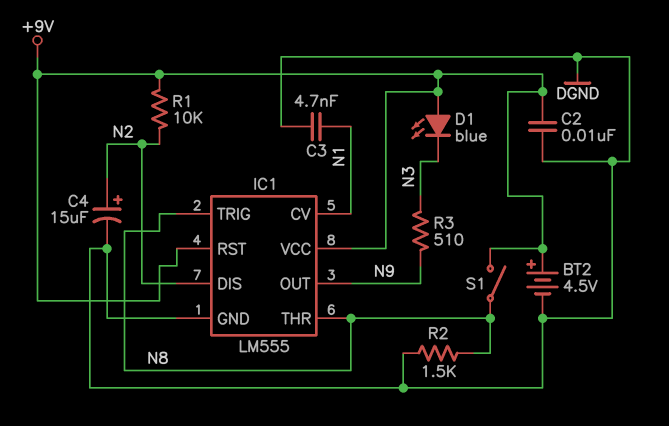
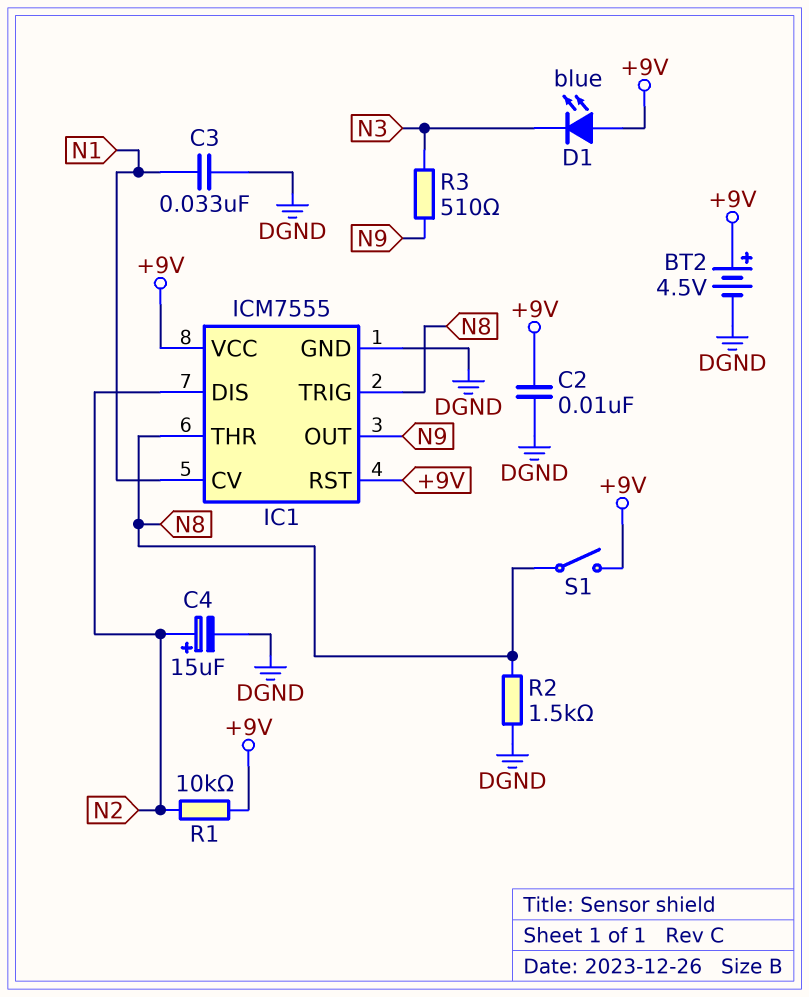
C3: 4.7nF (DGND, N1) -> 33nF (DGND, N1)
IC1: LM555 -> ICM7555

